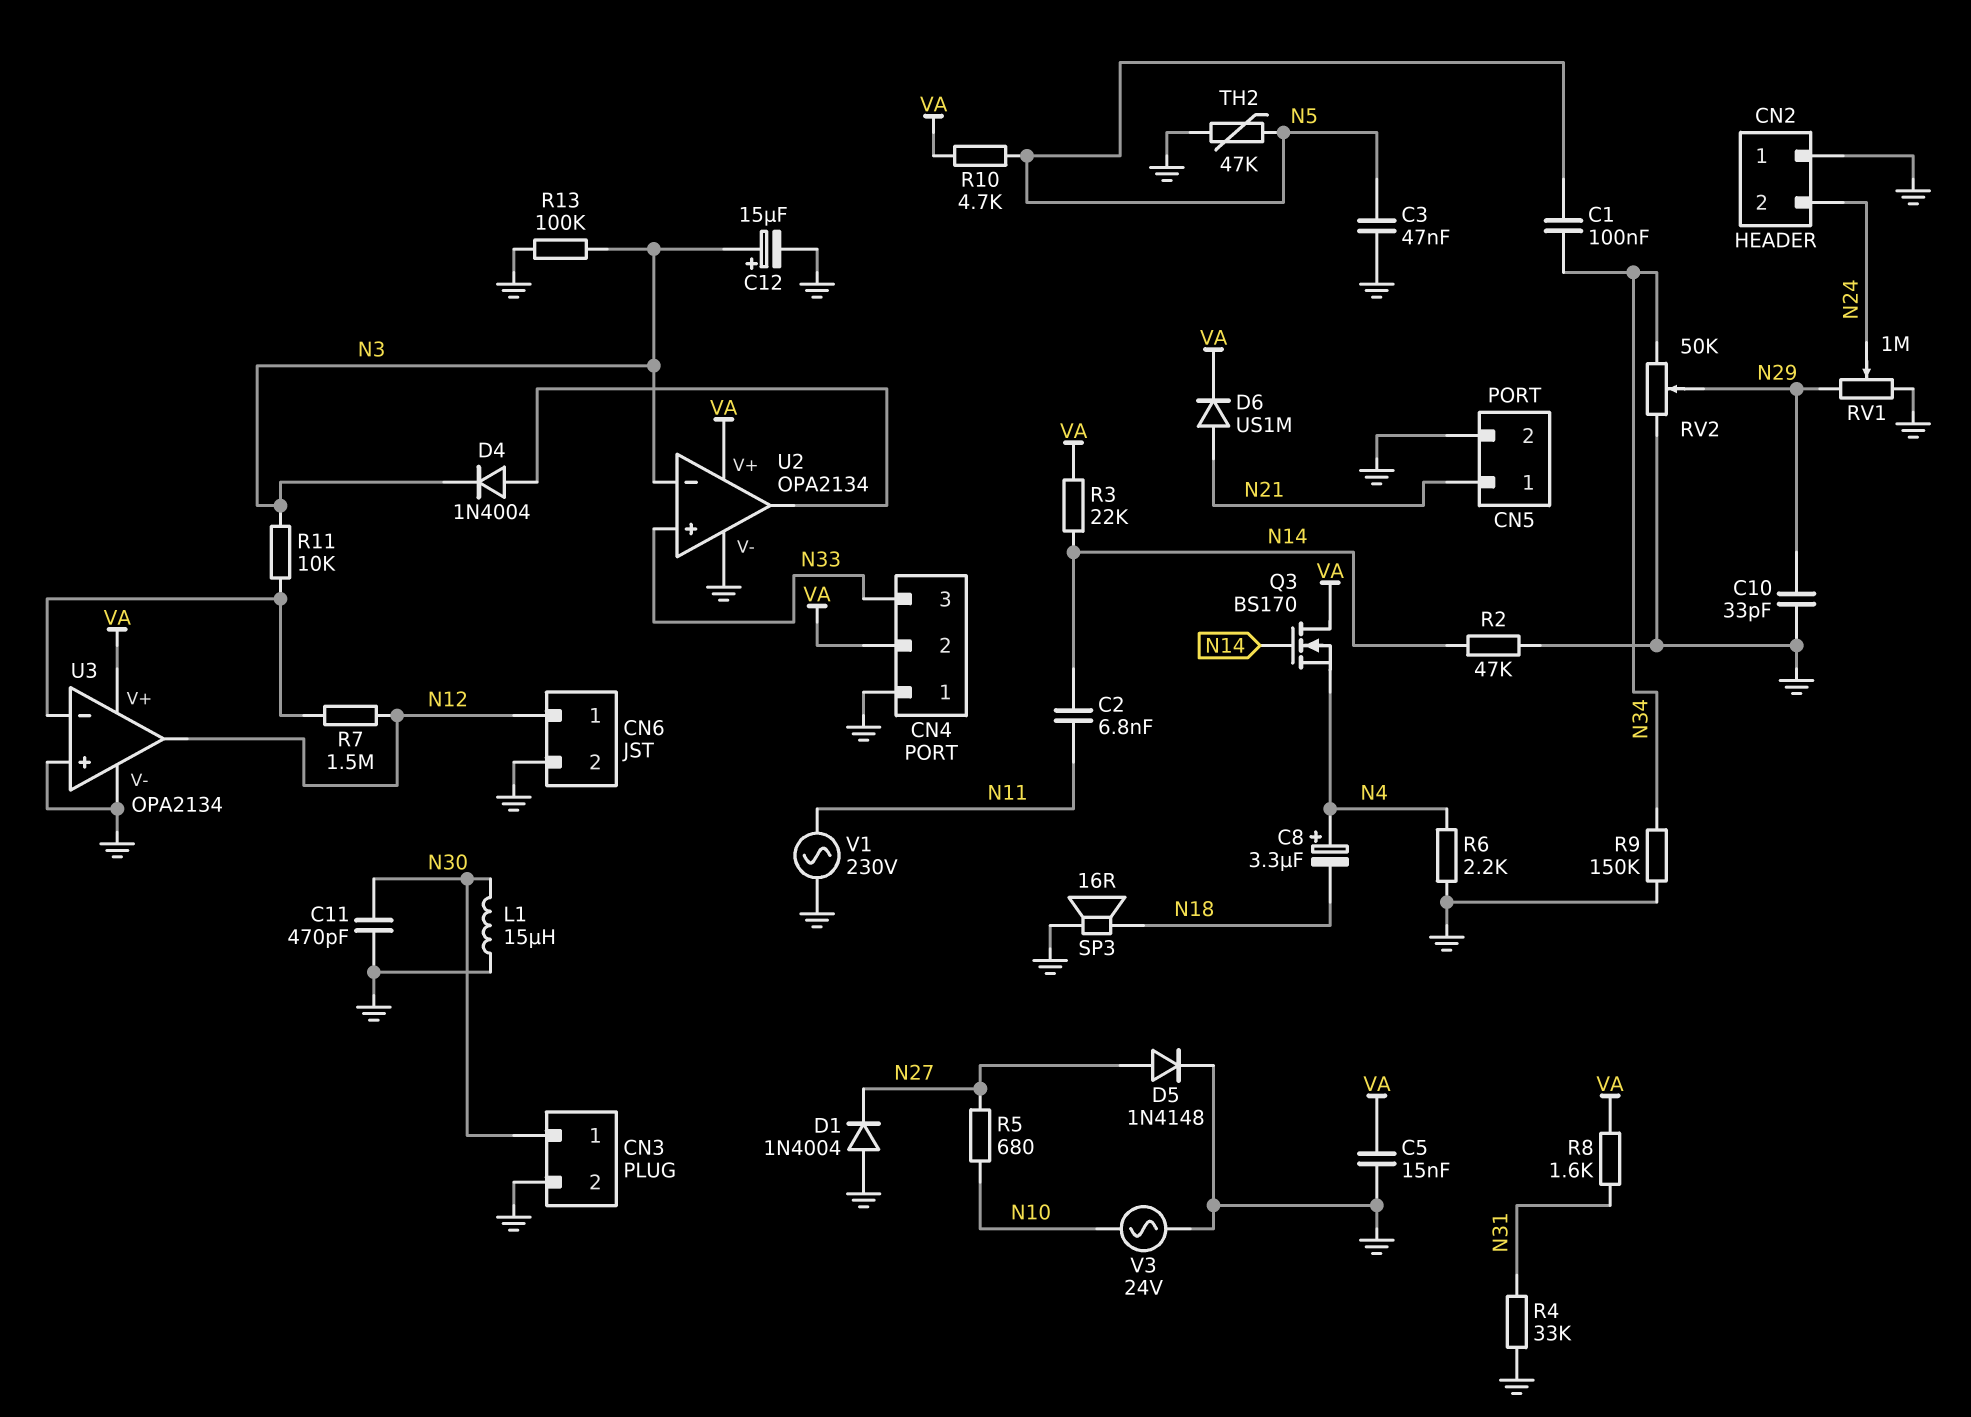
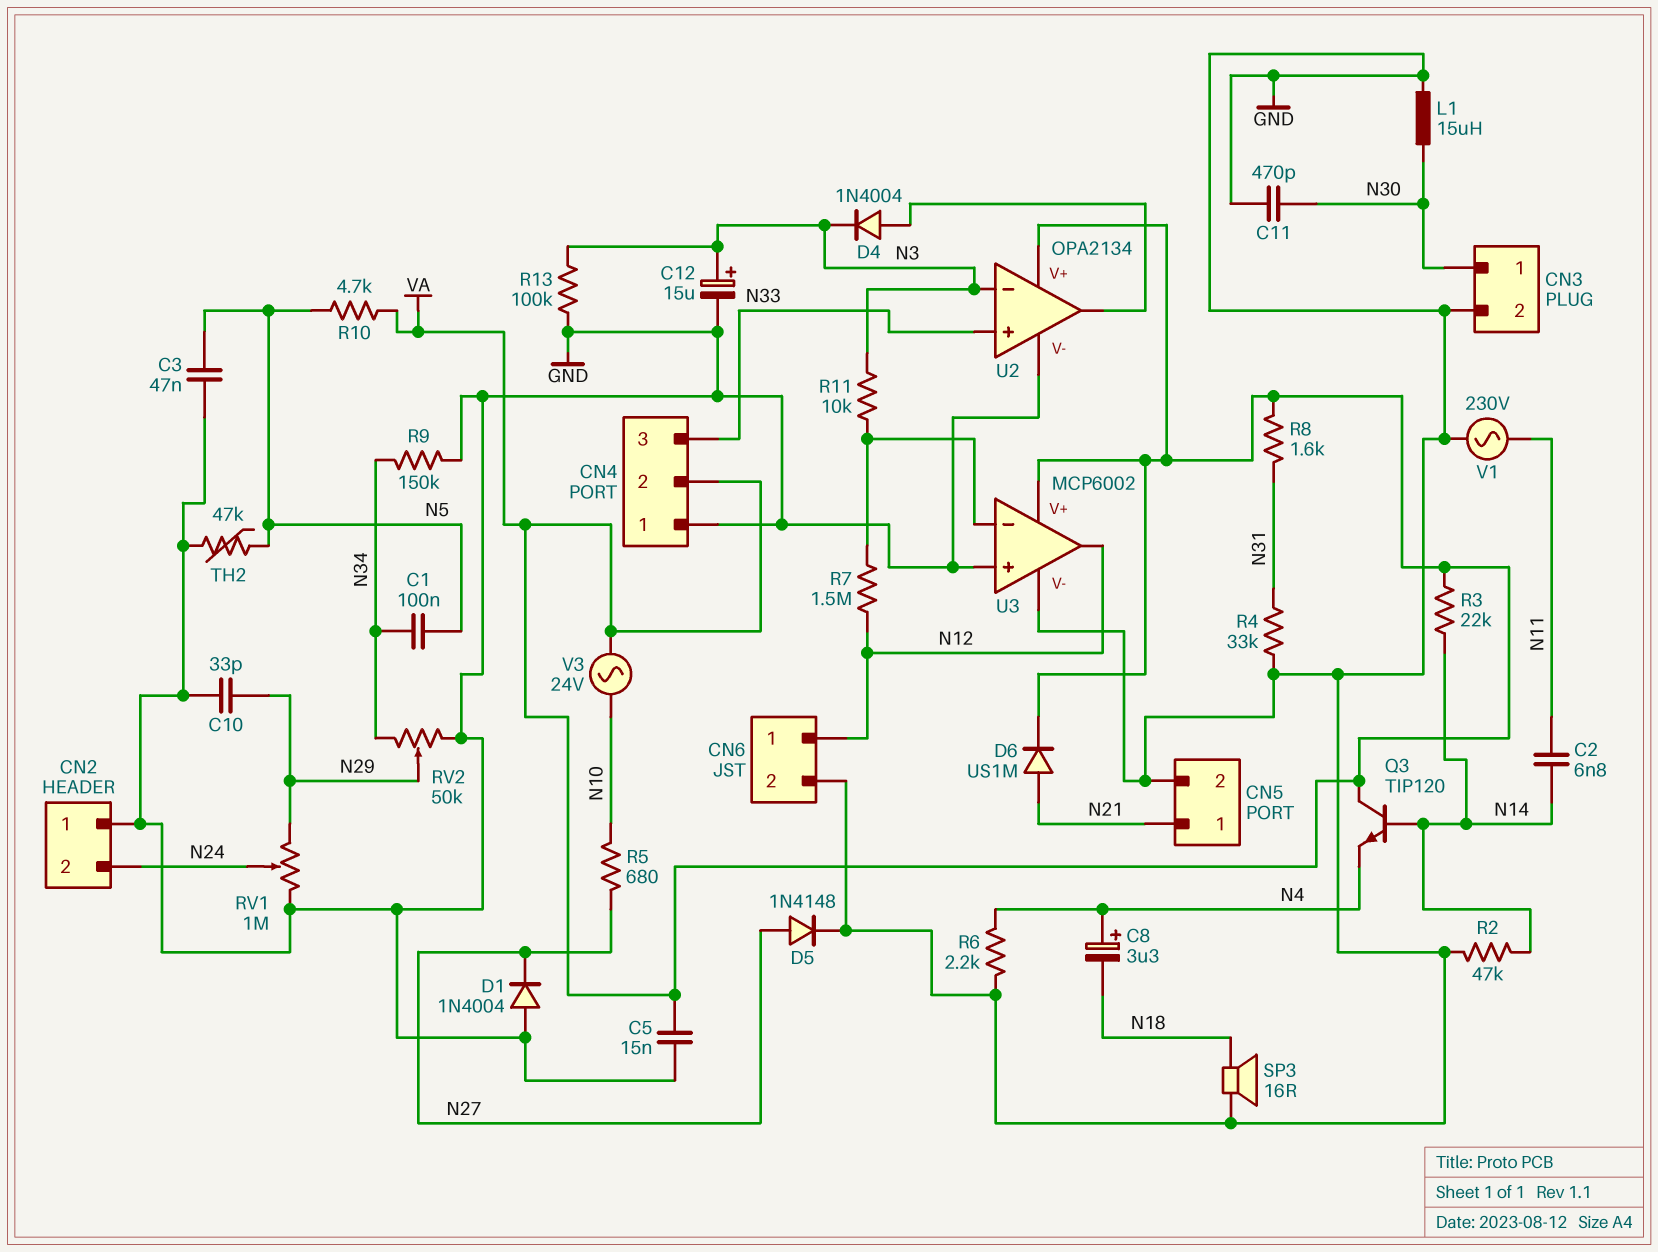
Q3: NMOS BS170 (G N14, D VA, S N4) -> NPN TIP120 (B N14, C VA, E N4)
U3: OPA2134 -> MCP6002
V3: AC 24V (GND, N10) -> AC 24V (N10, VA)

